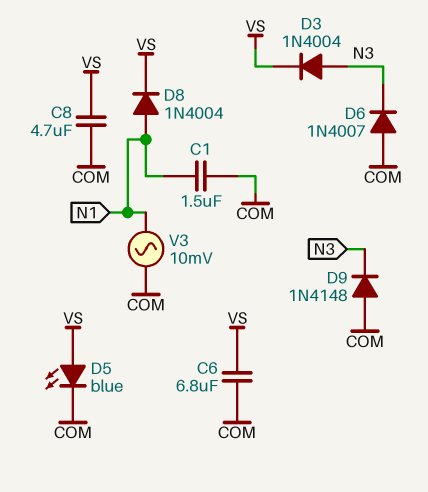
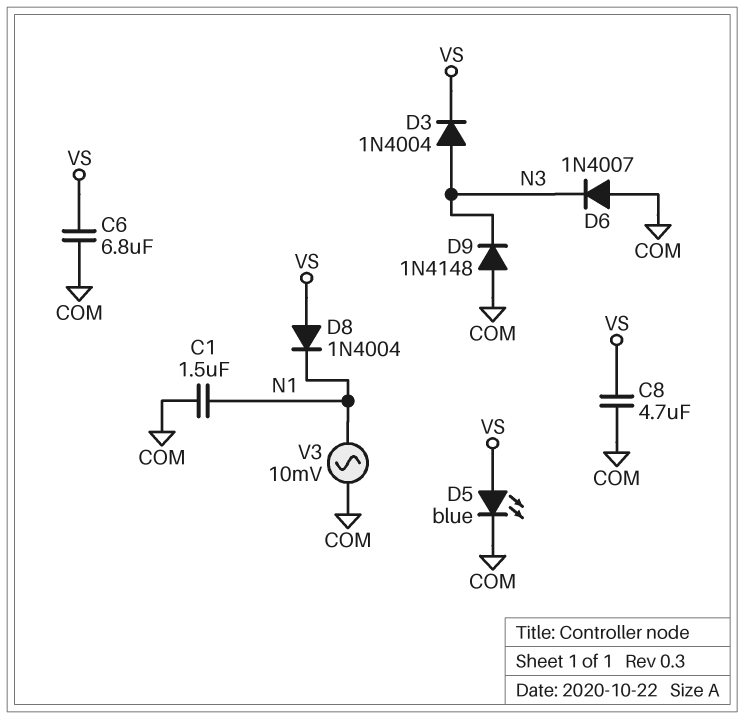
D8: diode 1N4004 (A N1, K VS) -> diode 1N4004 (A VS, K N1)

